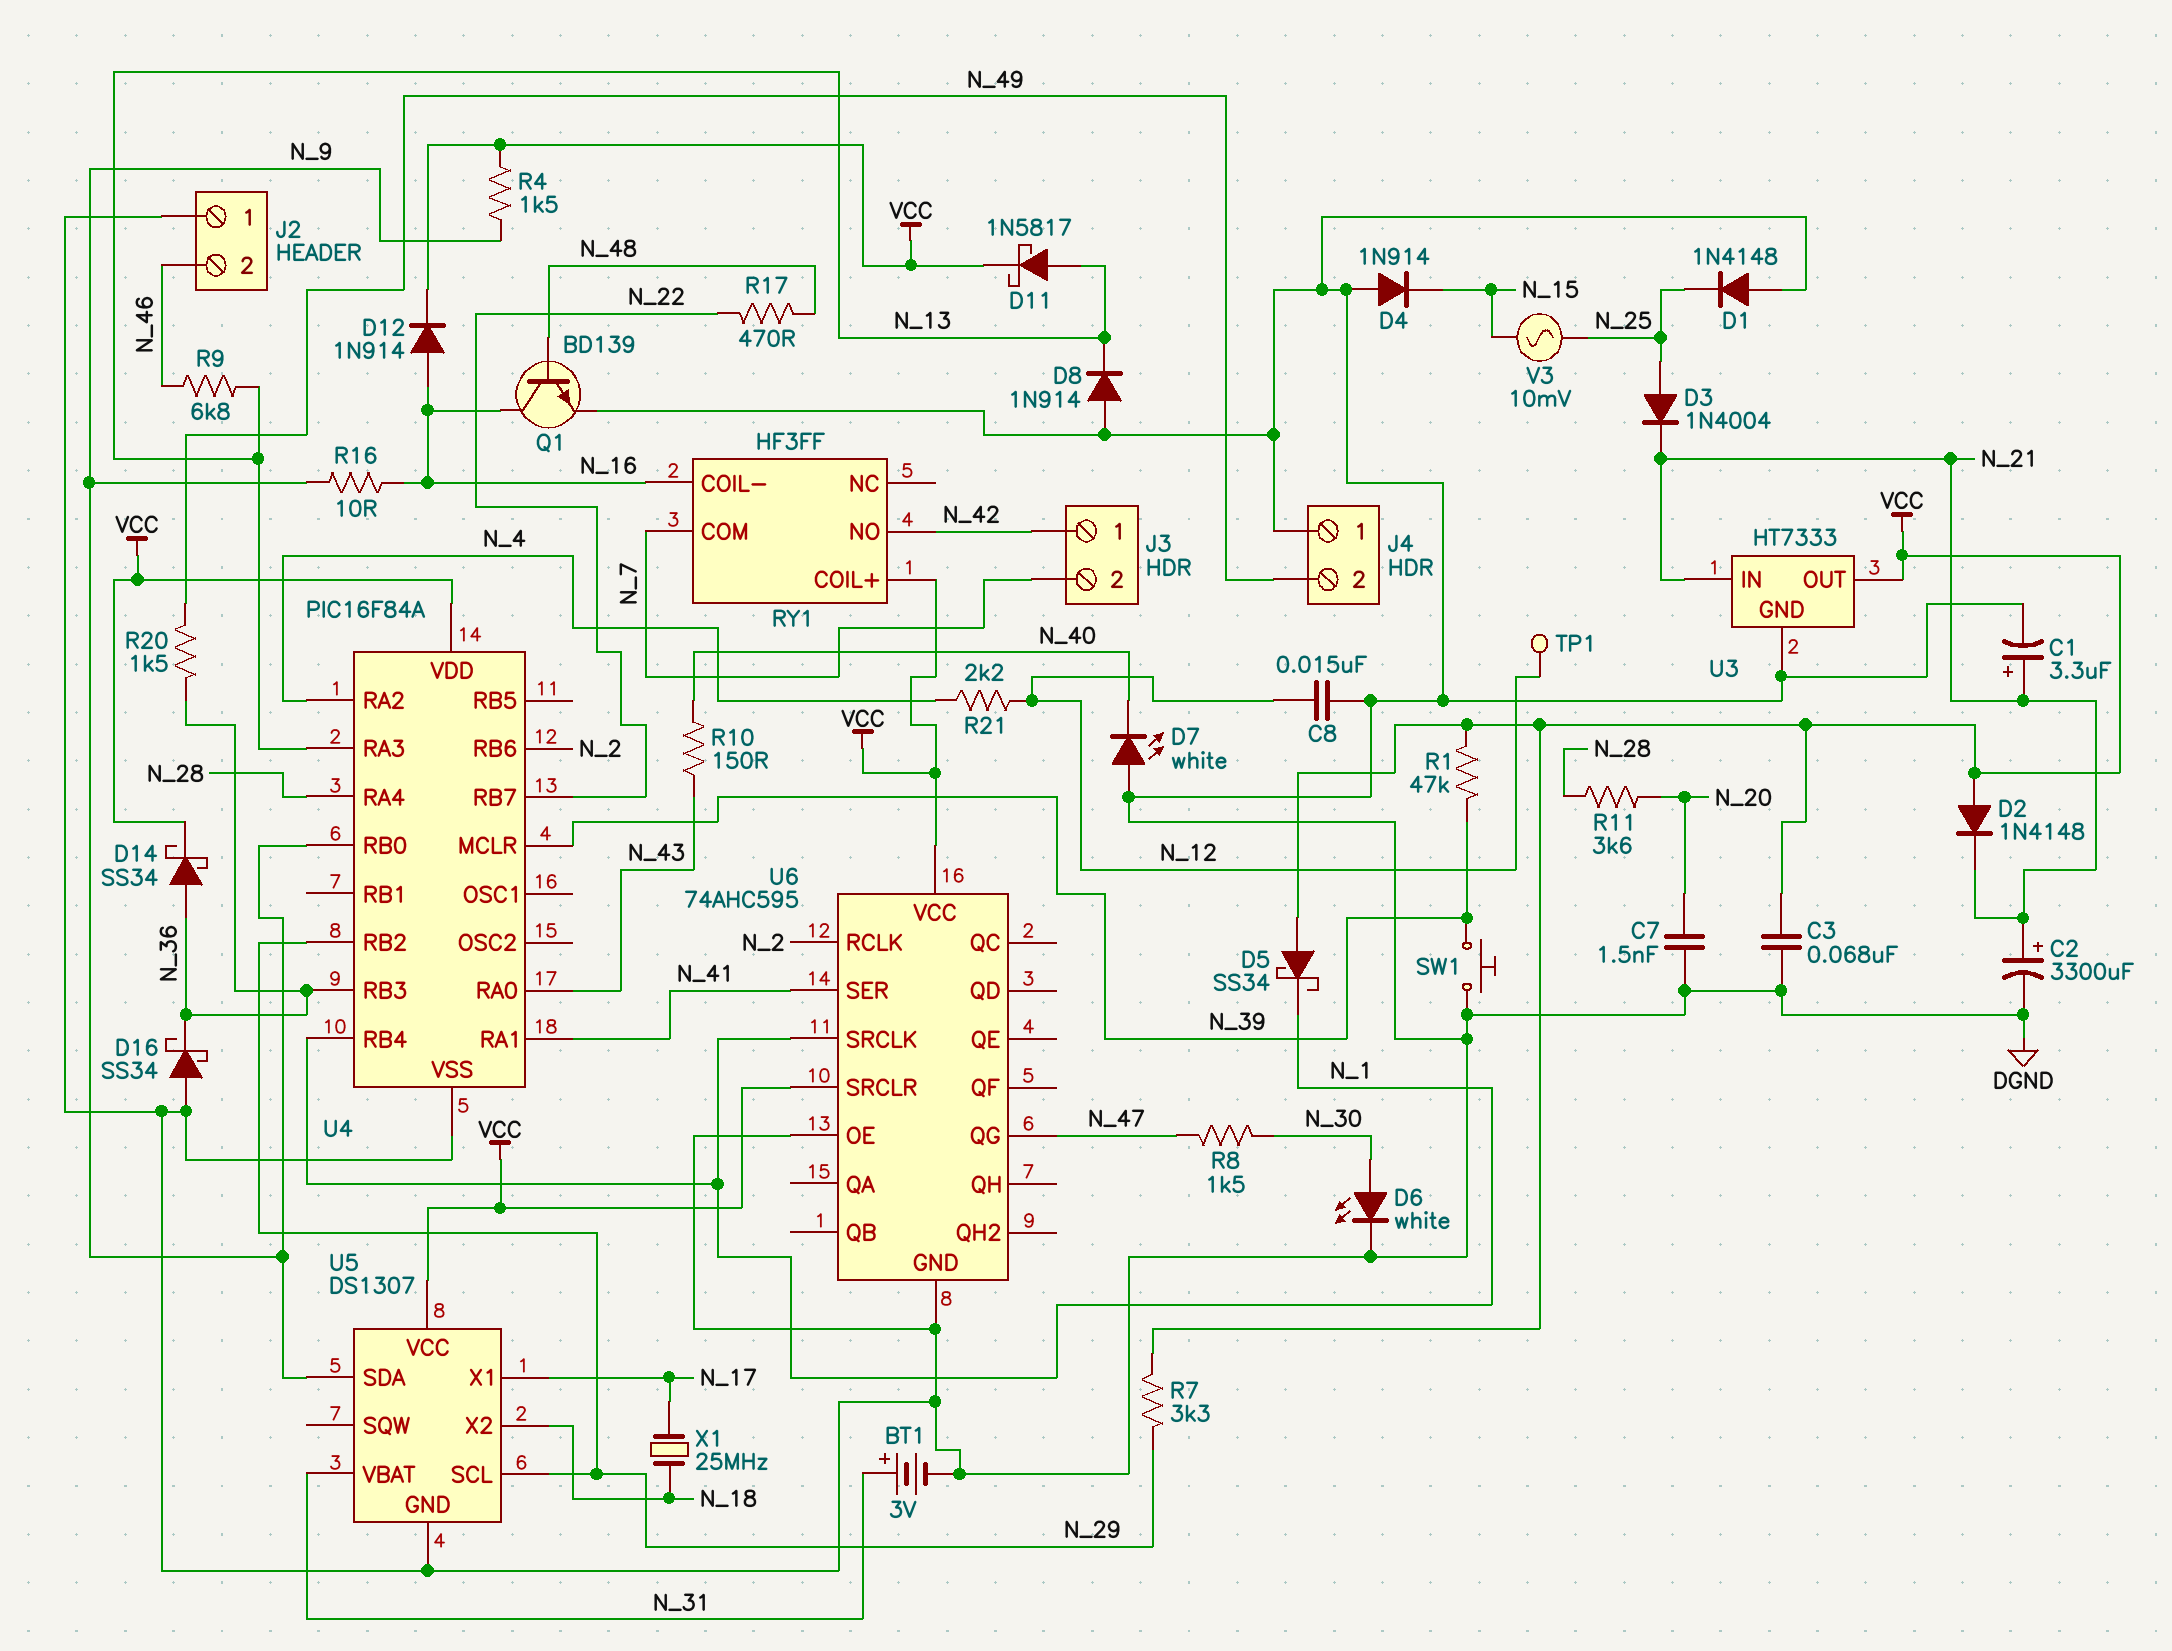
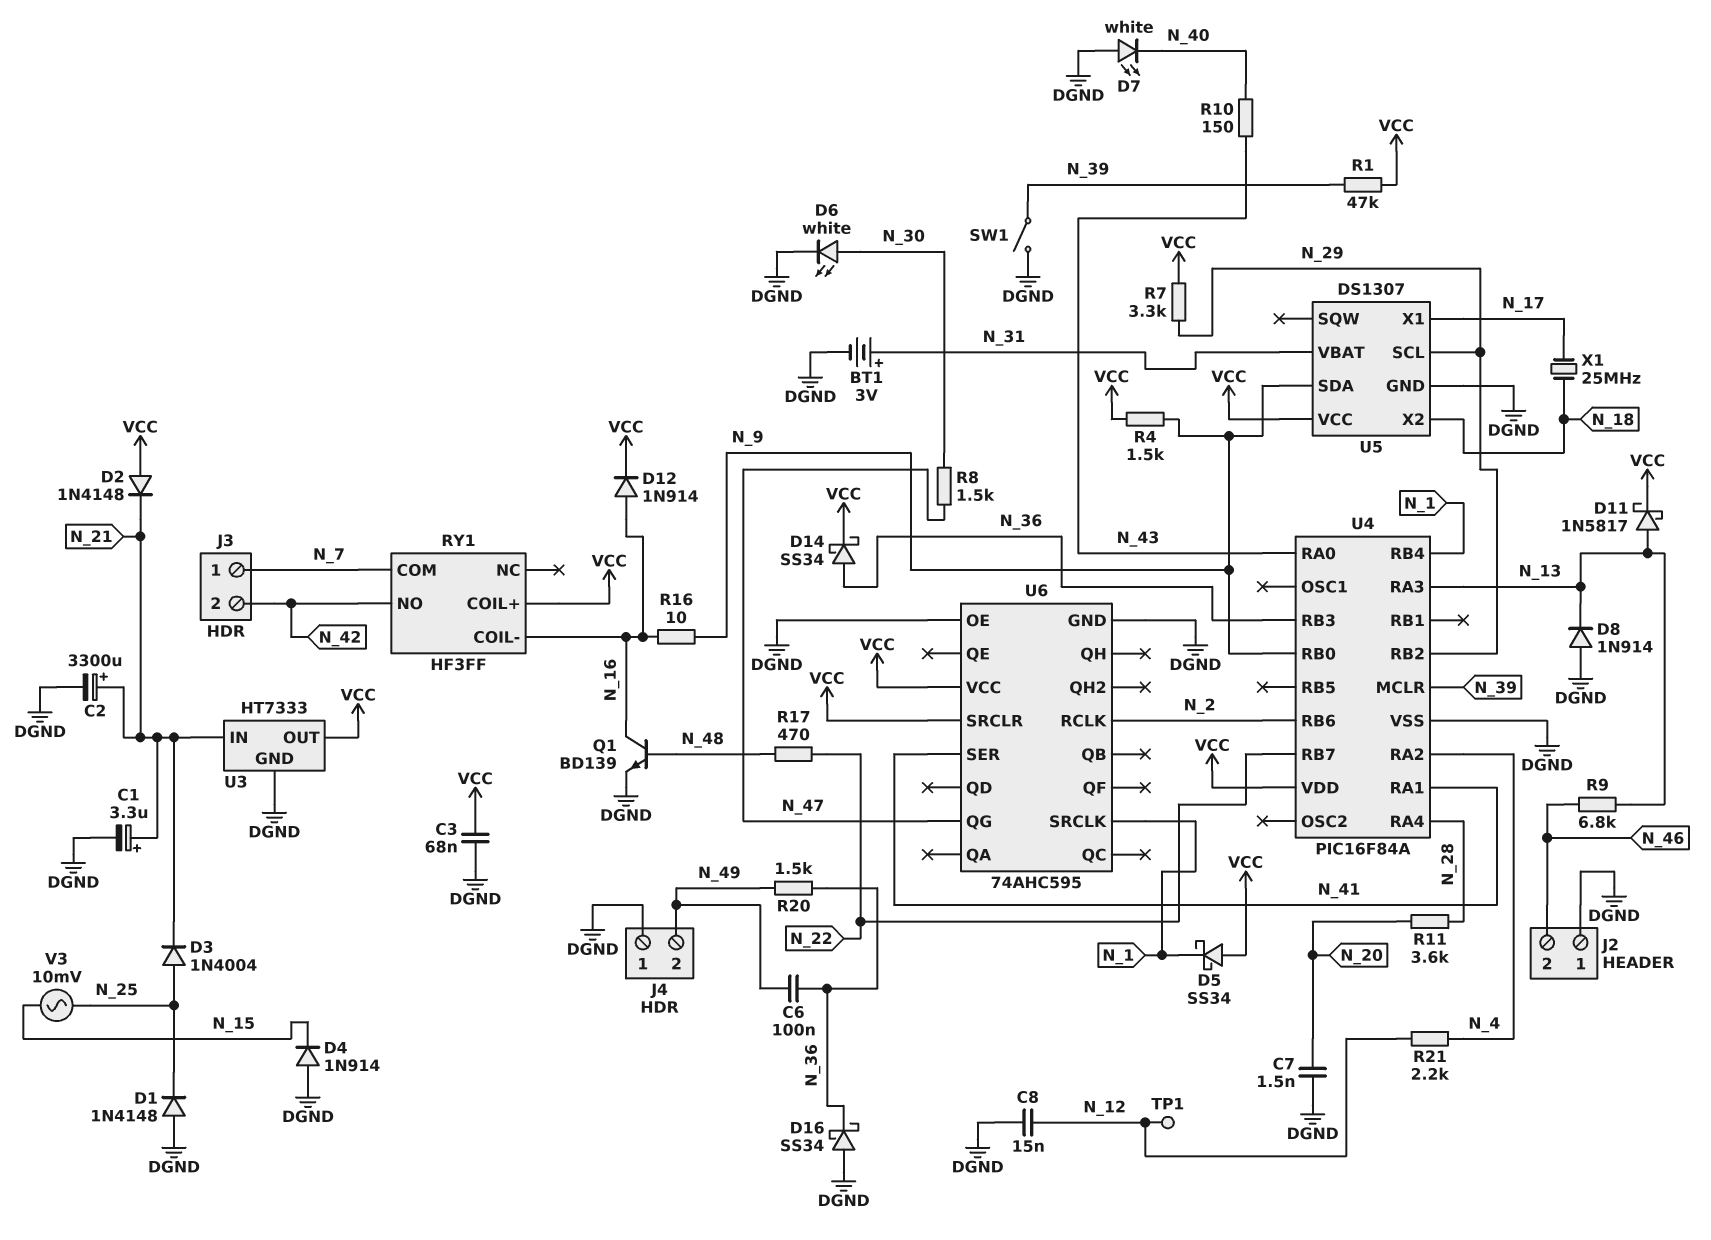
C6: none -> 100nF (N_36, N_49)
J3 pin 1: N_42 -> N_7
J3 pin 2: N_7 -> N_42
SW1: button (DGND, N_39) -> switch (DGND, N_39)

